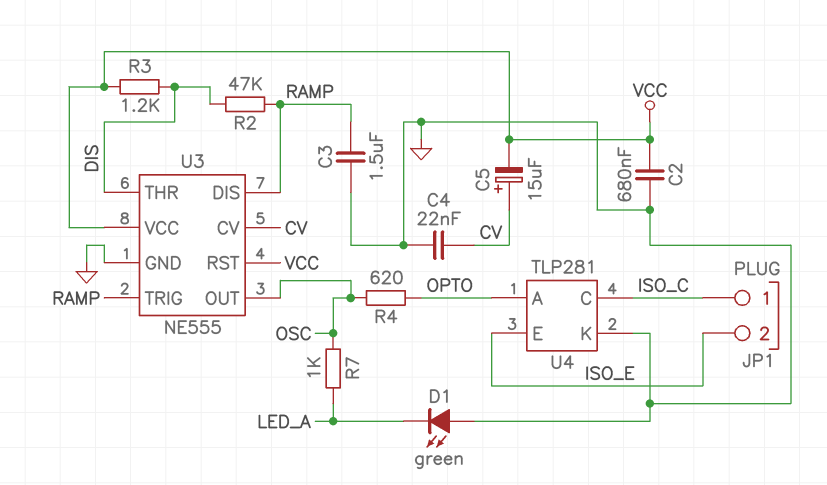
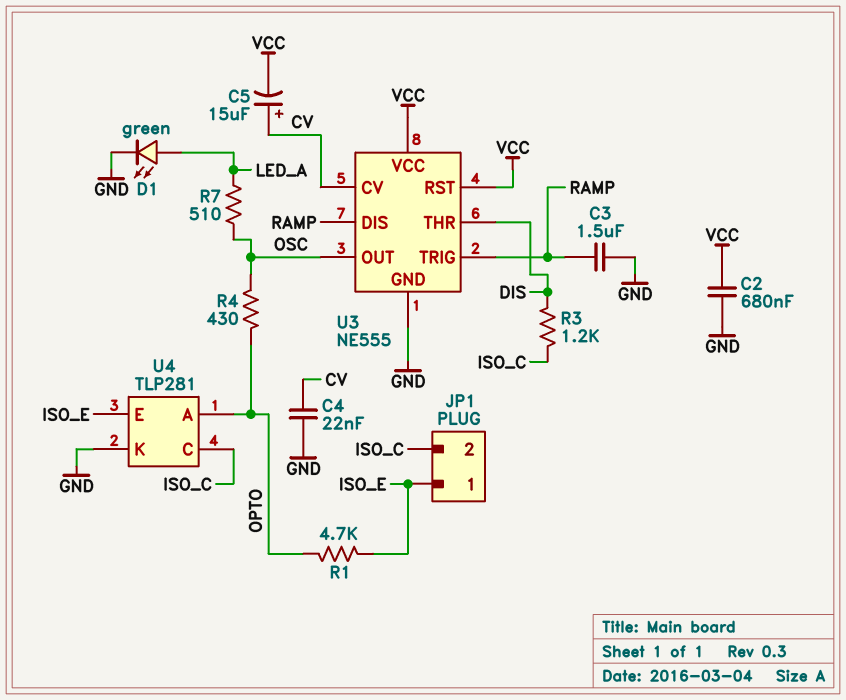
D1: LED green (A GND, K LED_A) -> LED green (A LED_A, K GND)
JP1 pin 1: ISO_C -> ISO_E
JP1 pin 2: ISO_E -> ISO_C
R1: none -> 4.7k (ISO_E, OPTO)
R2: 47k (DIS, RAMP) -> none
R3: 1.2k (DIS, VCC) -> 1.2k (DIS, ISO_C)
R4: 620 (OPTO, OSC) -> 430 (OPTO, OSC)
R7: 1k (LED_A, OSC) -> 510 (LED_A, OSC)

